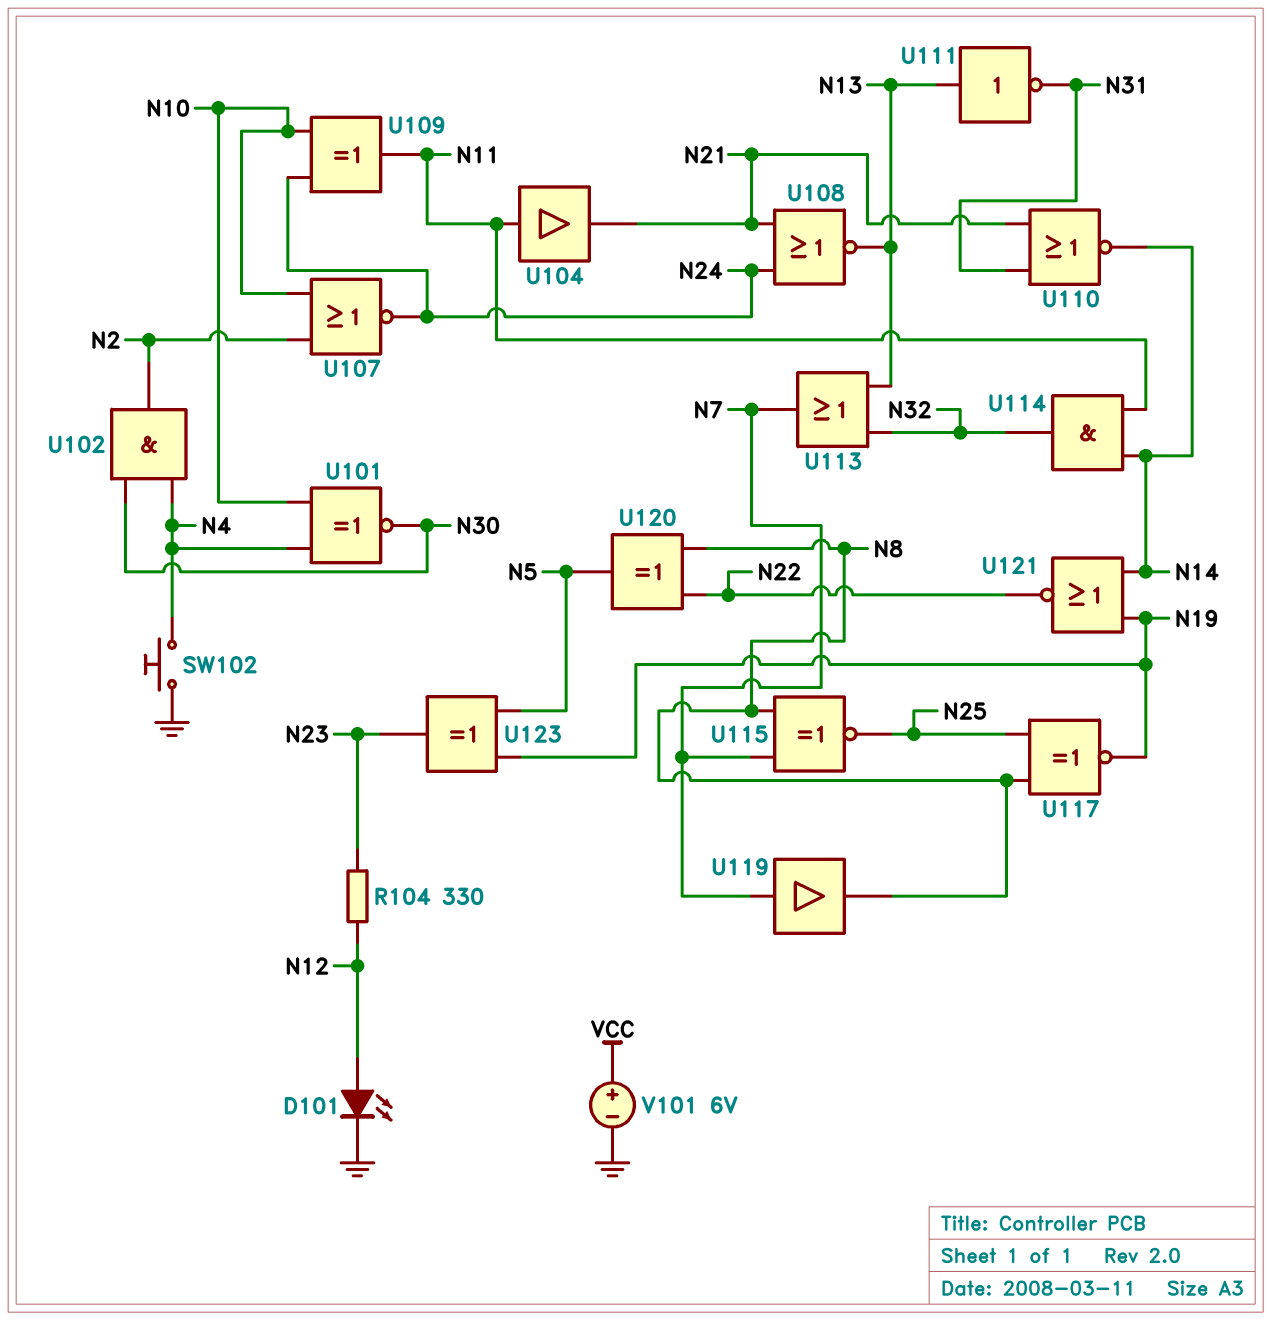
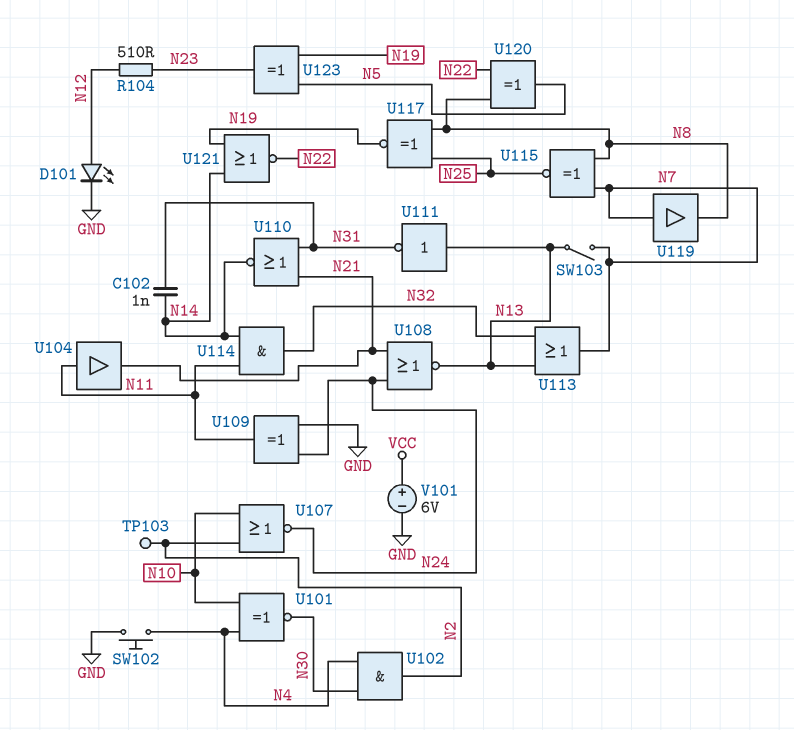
C102: none -> 1nF (N14, N31)
R104: 330 (N12, N23) -> 510 (N12, N23)
SW103: none -> switch (N7, N13)
TP103: none -> test point (N2)
U109: XOR (in N10, in N24, out N11) -> XOR (in GND, in N24, out N11)

